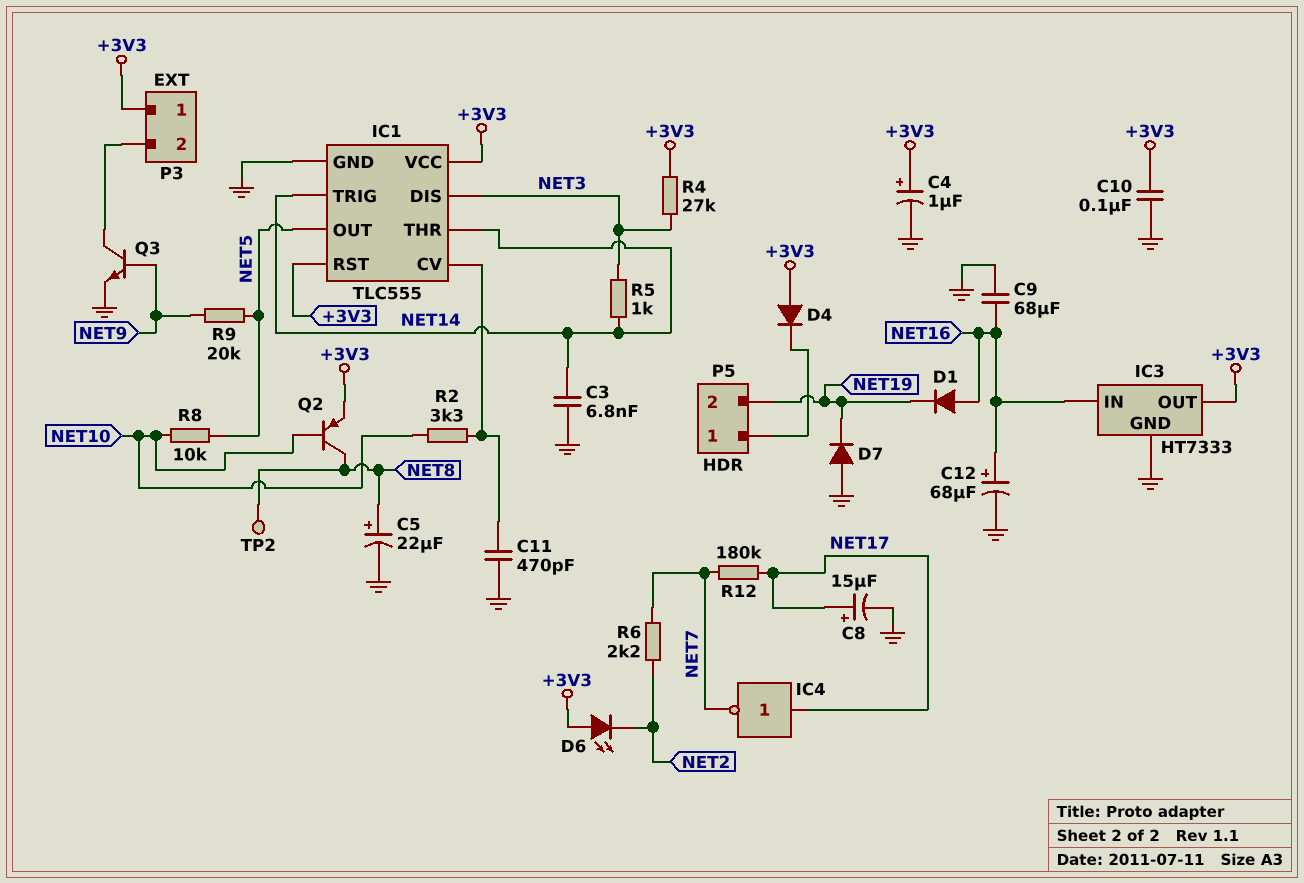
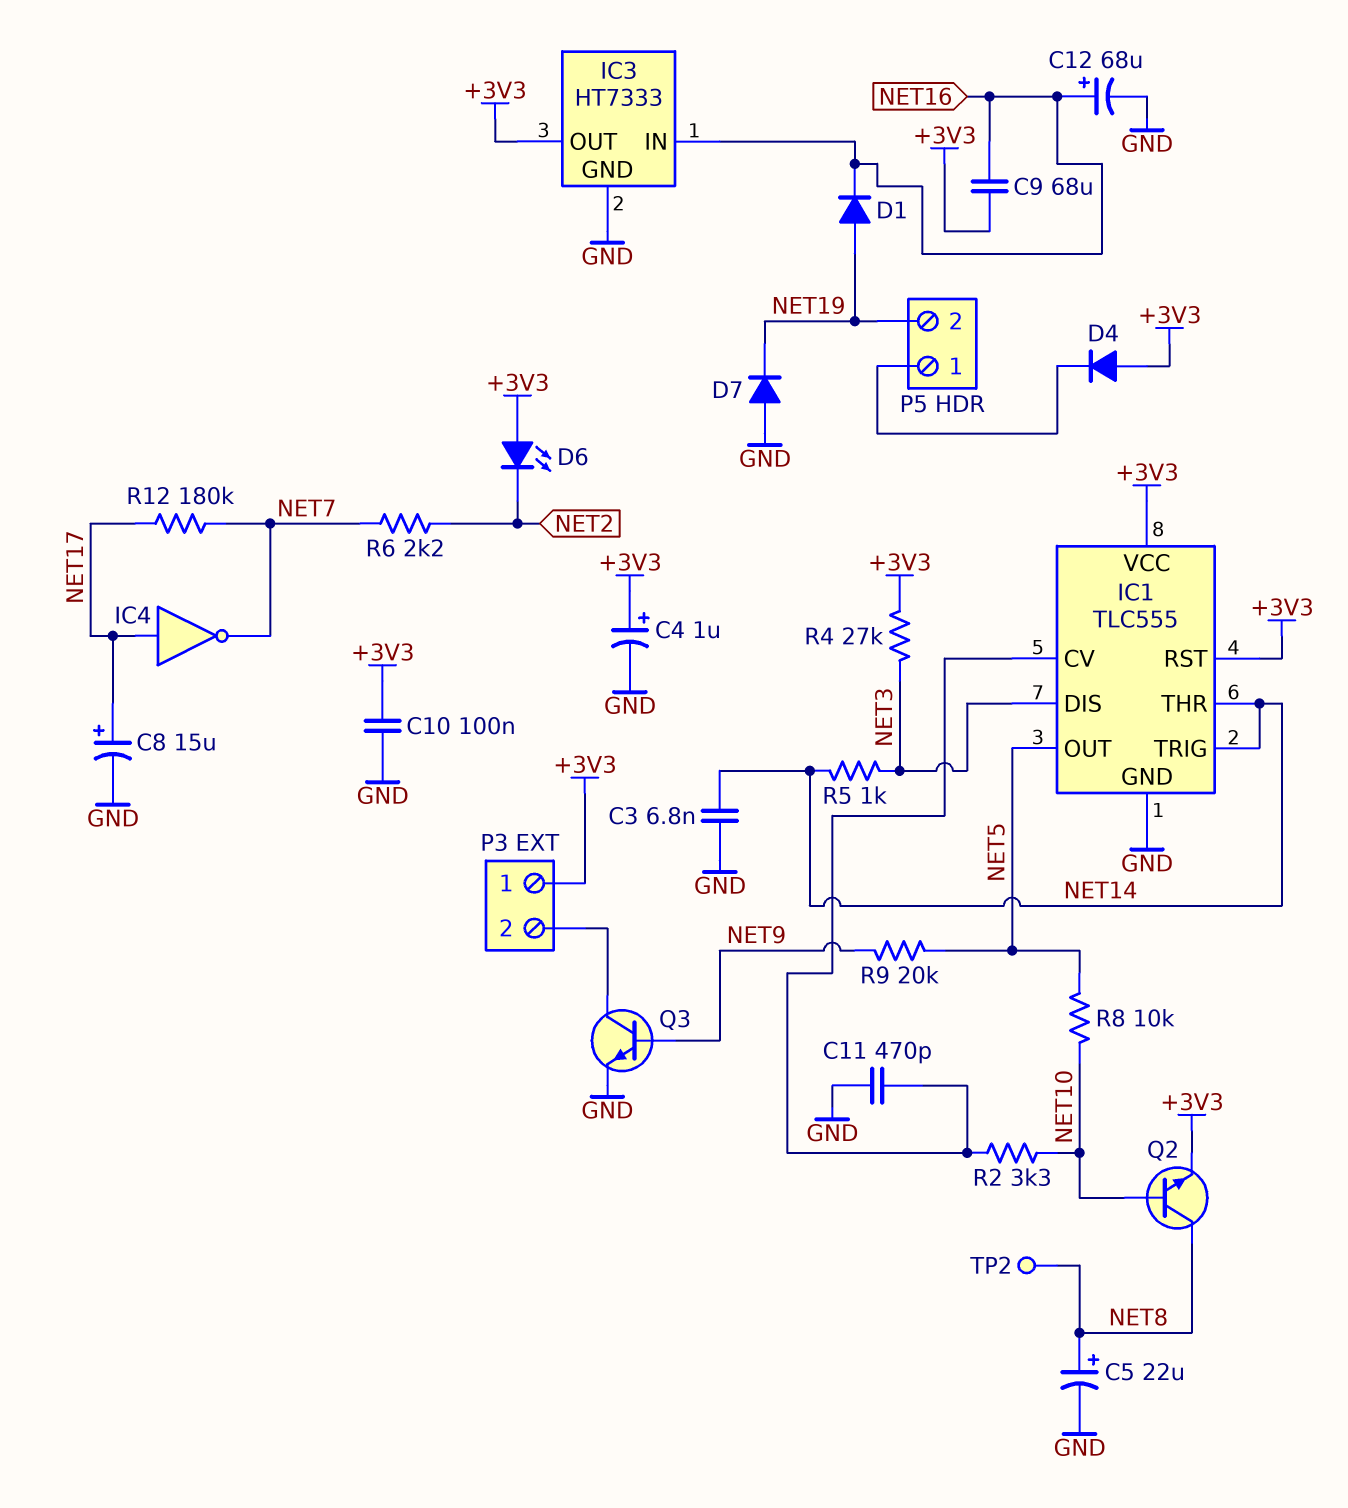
C9: 68uF (GND, NET16) -> 68uF (+3V3, NET16)
D1: diode (A NET16, K NET19) -> diode (A NET19, K NET16)
Q2: PNP (B NET10, C NET8, E +3V3) -> NPN (B NET10, C NET8, E +3V3)

